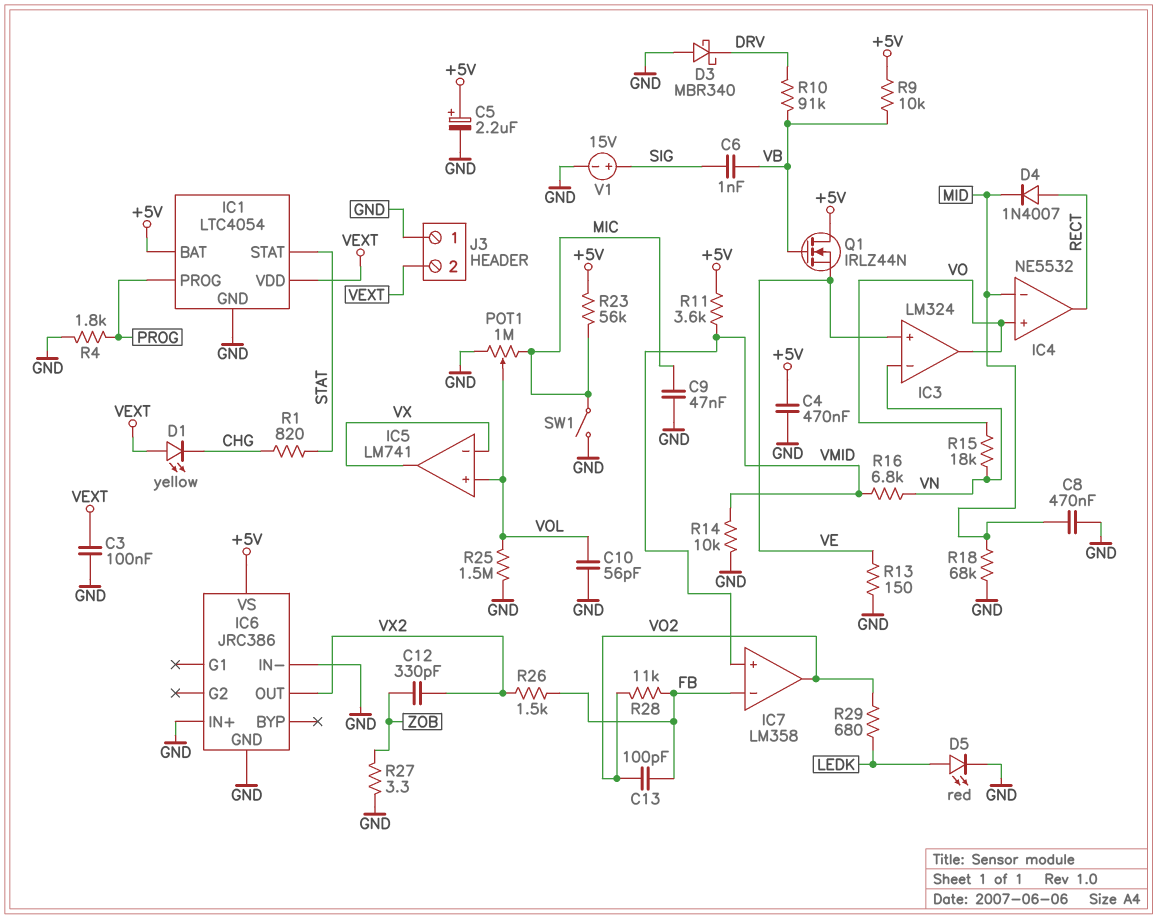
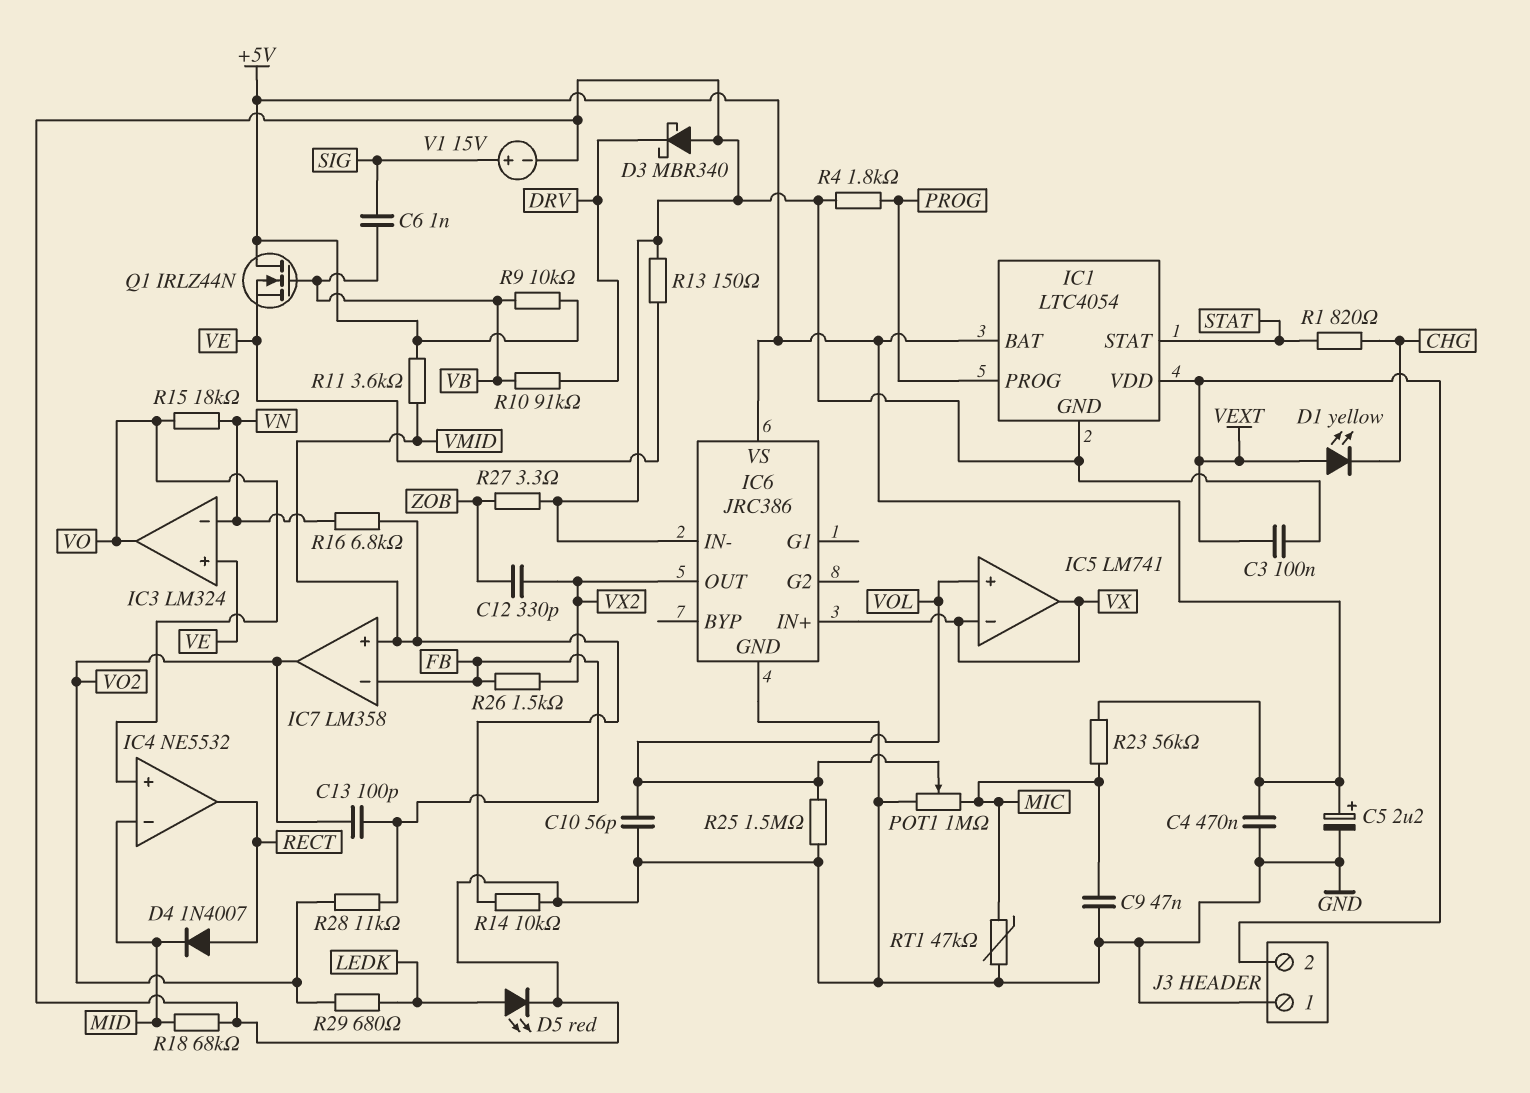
C8: 470nF (GND, MID) -> none
IC6 pin IN+: GND -> VX
RT1: none -> 47k (GND, MIC)
SW1: switch (GND, MIC) -> none

